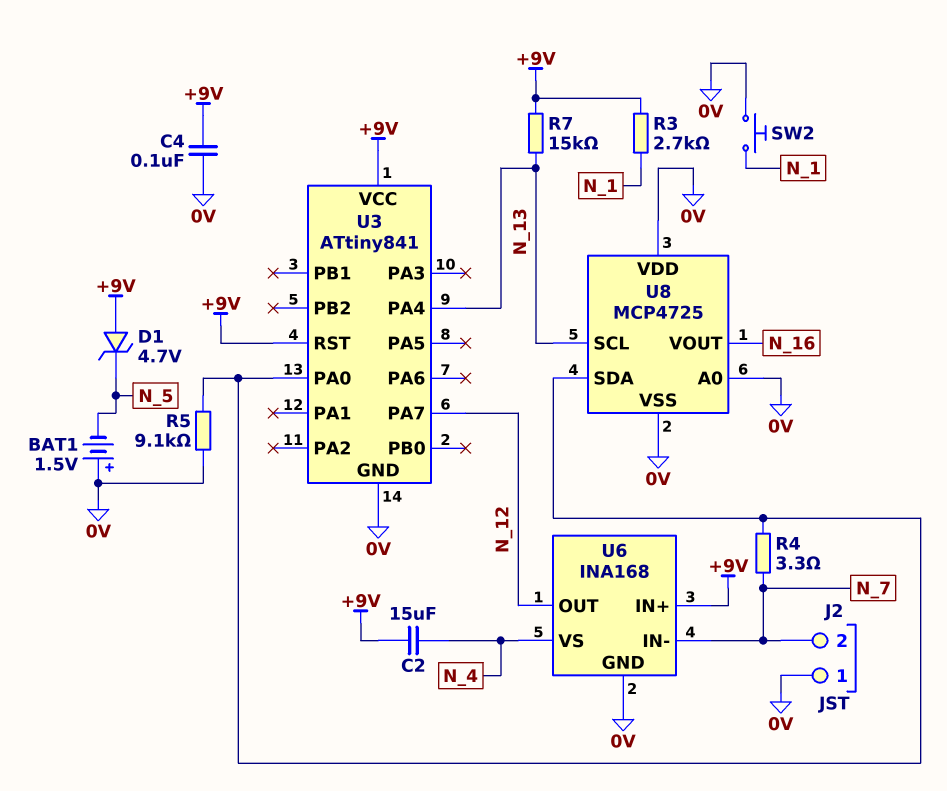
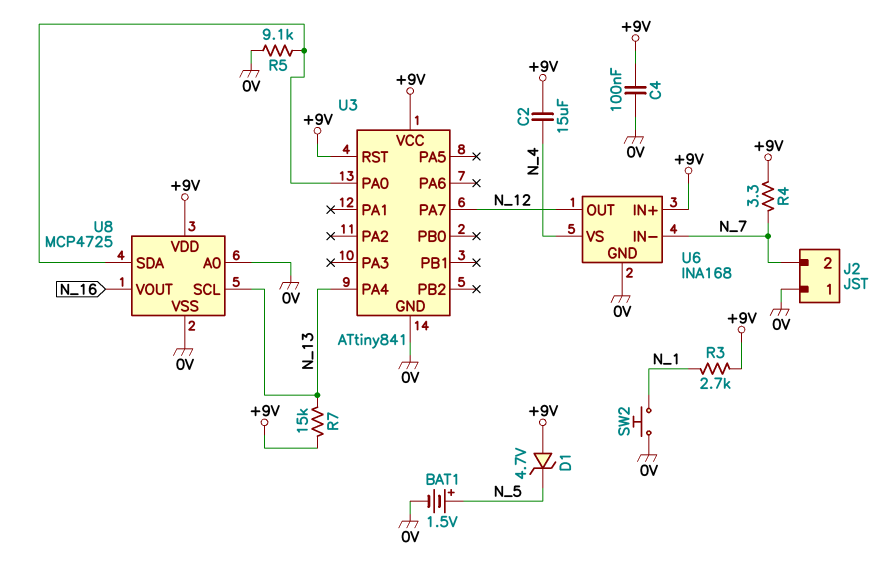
BAT1: 1.5V (plus 0V, minus N_5) -> 1.5V (plus N_5, minus 0V)
R4: 3.3 (N_7, U3/PA0) -> 3.3 (+9V, N_7)
U8 pin VDD: 0V -> +9V

